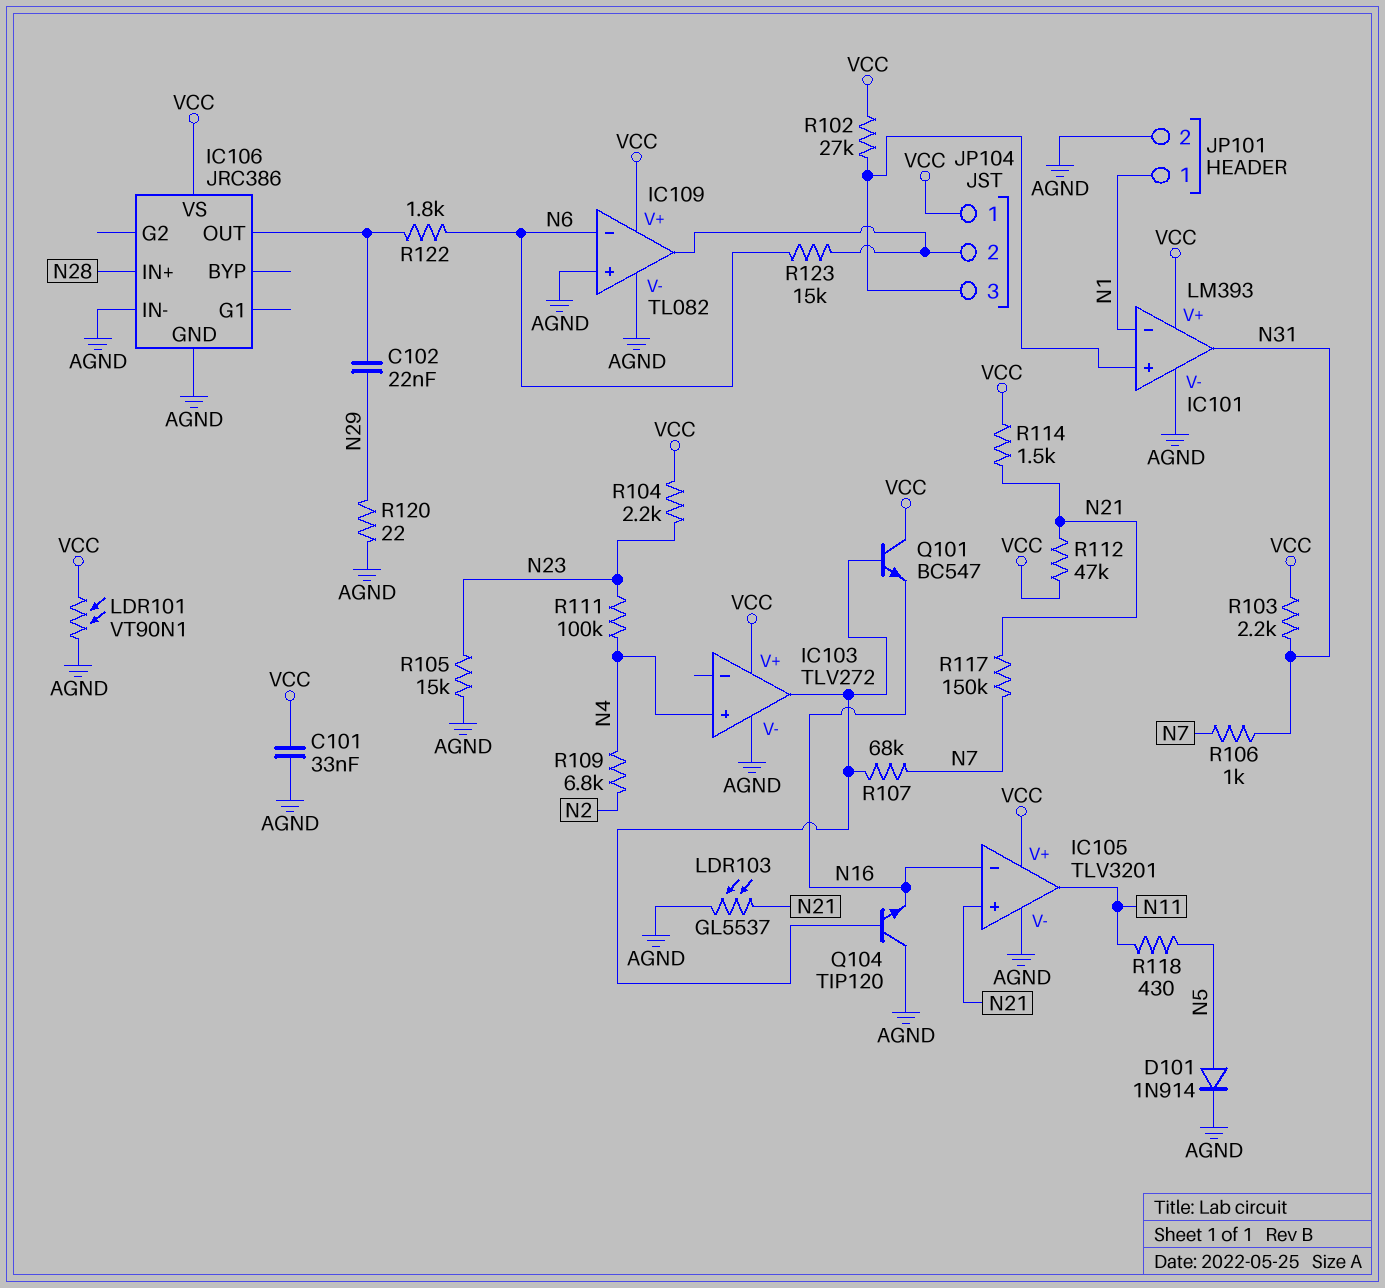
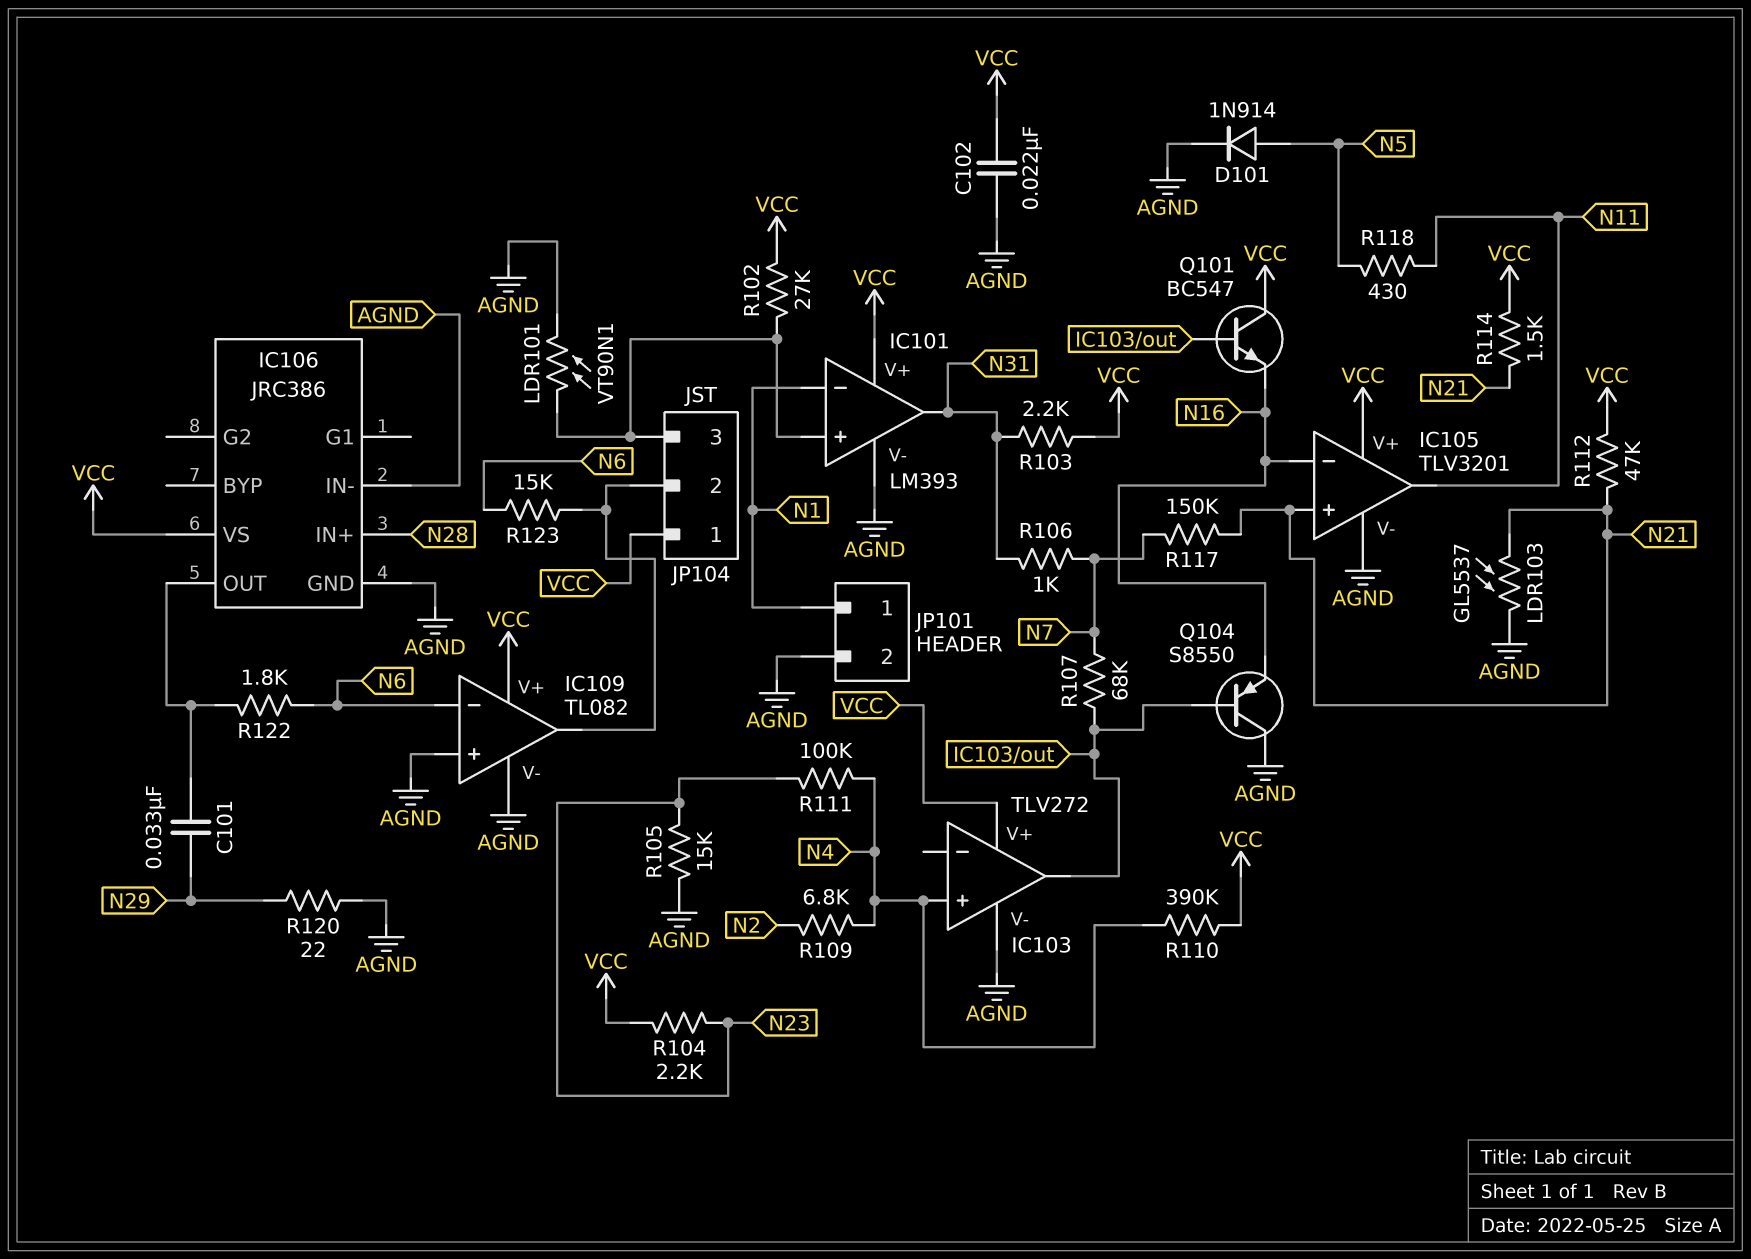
C101: 33nF (AGND, VCC) -> 33nF (IC106/OUT, N29)
C102: 22nF (IC106/OUT, N29) -> 22nF (AGND, VCC)
LDR101: VT90N1 (AGND, VCC) -> VT90N1 (AGND, IC101/in+)
Q104: NPN TIP120 (B IC103/out, C AGND, E N16) -> PNP S8550 (B IC103/out, C AGND, E N16)
R110: none -> 390k (N4, VCC)

